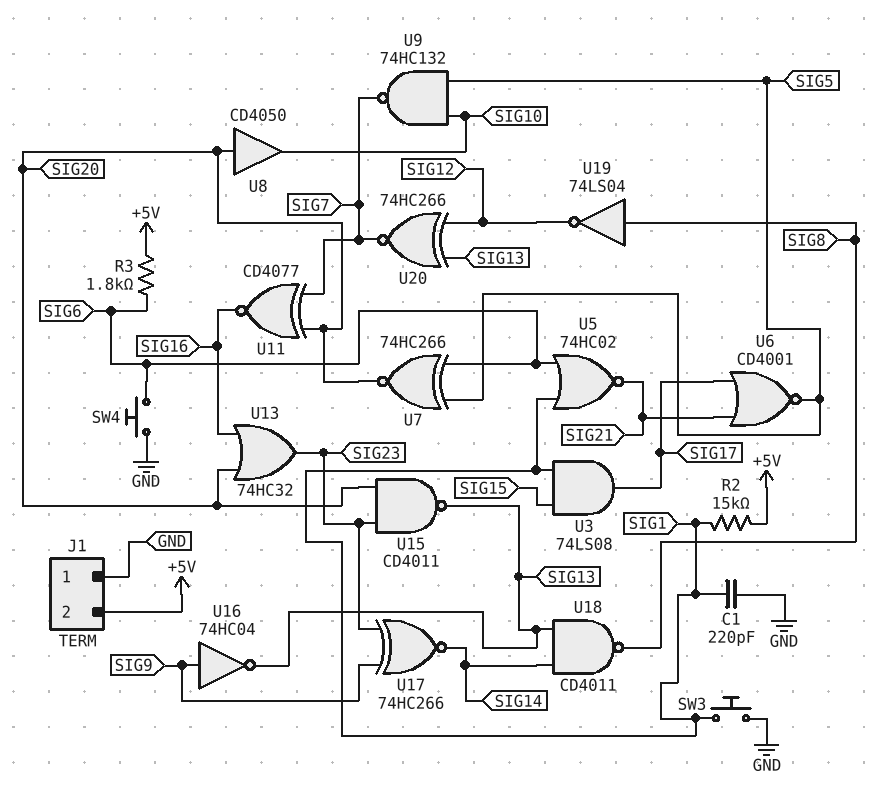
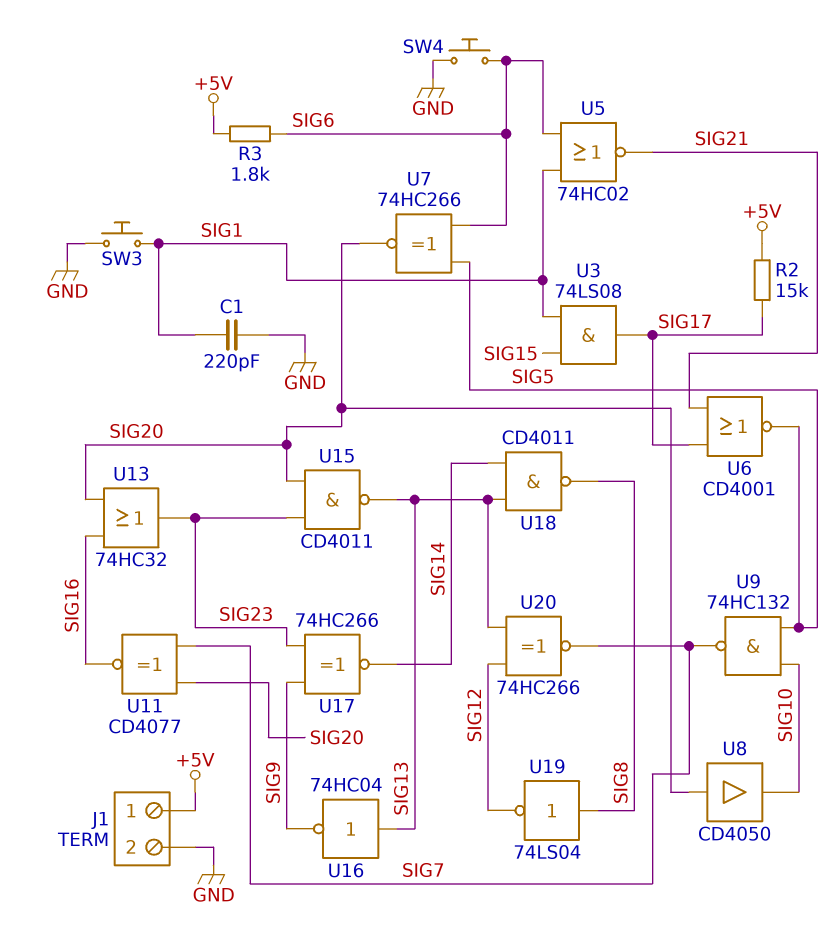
J1 pin 1: GND -> +5V
J1 pin 2: +5V -> GND
R2: 15k (+5V, SIG1) -> 15k (+5V, SIG17)
U16: NOT 74HC04 (in SIG9, out SIG13) -> NOT 74HC04 (in SIG13, out SIG9)

